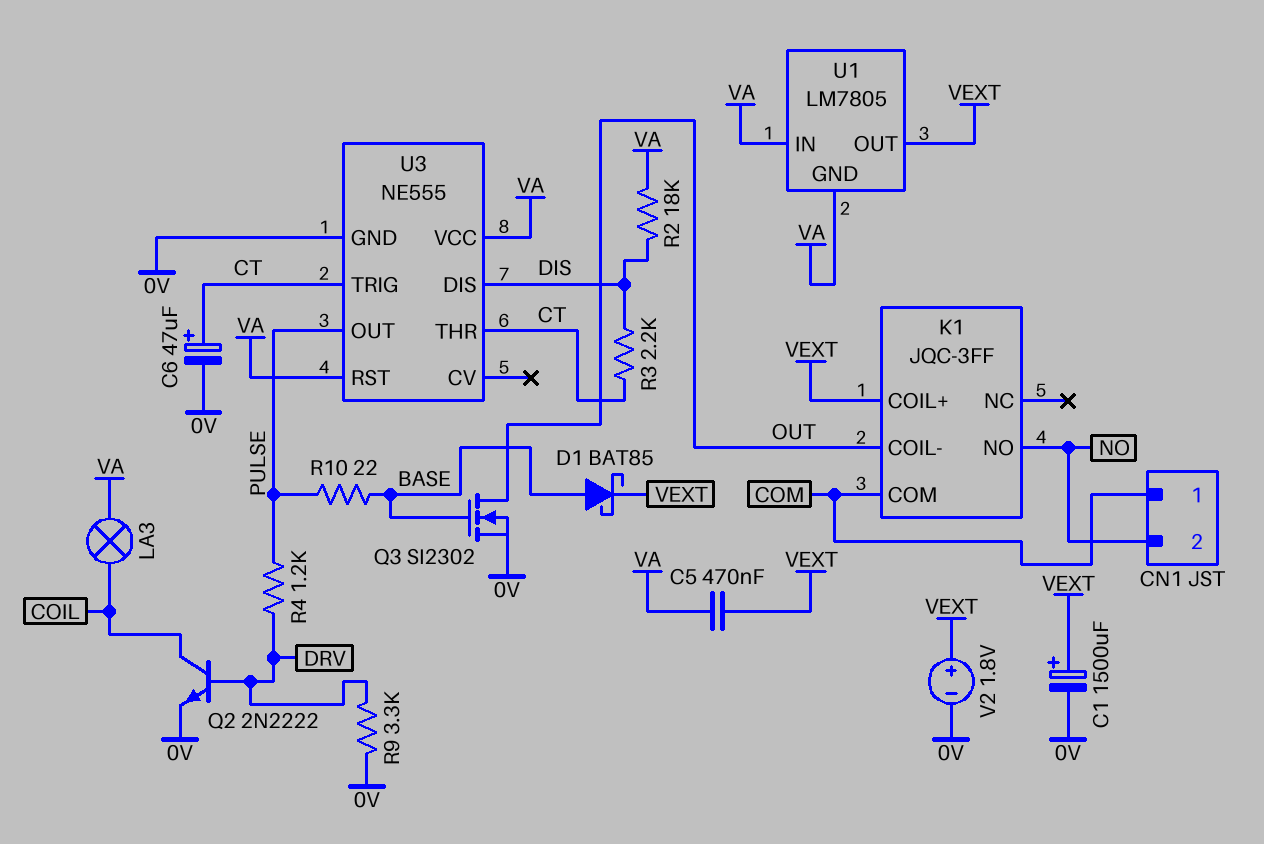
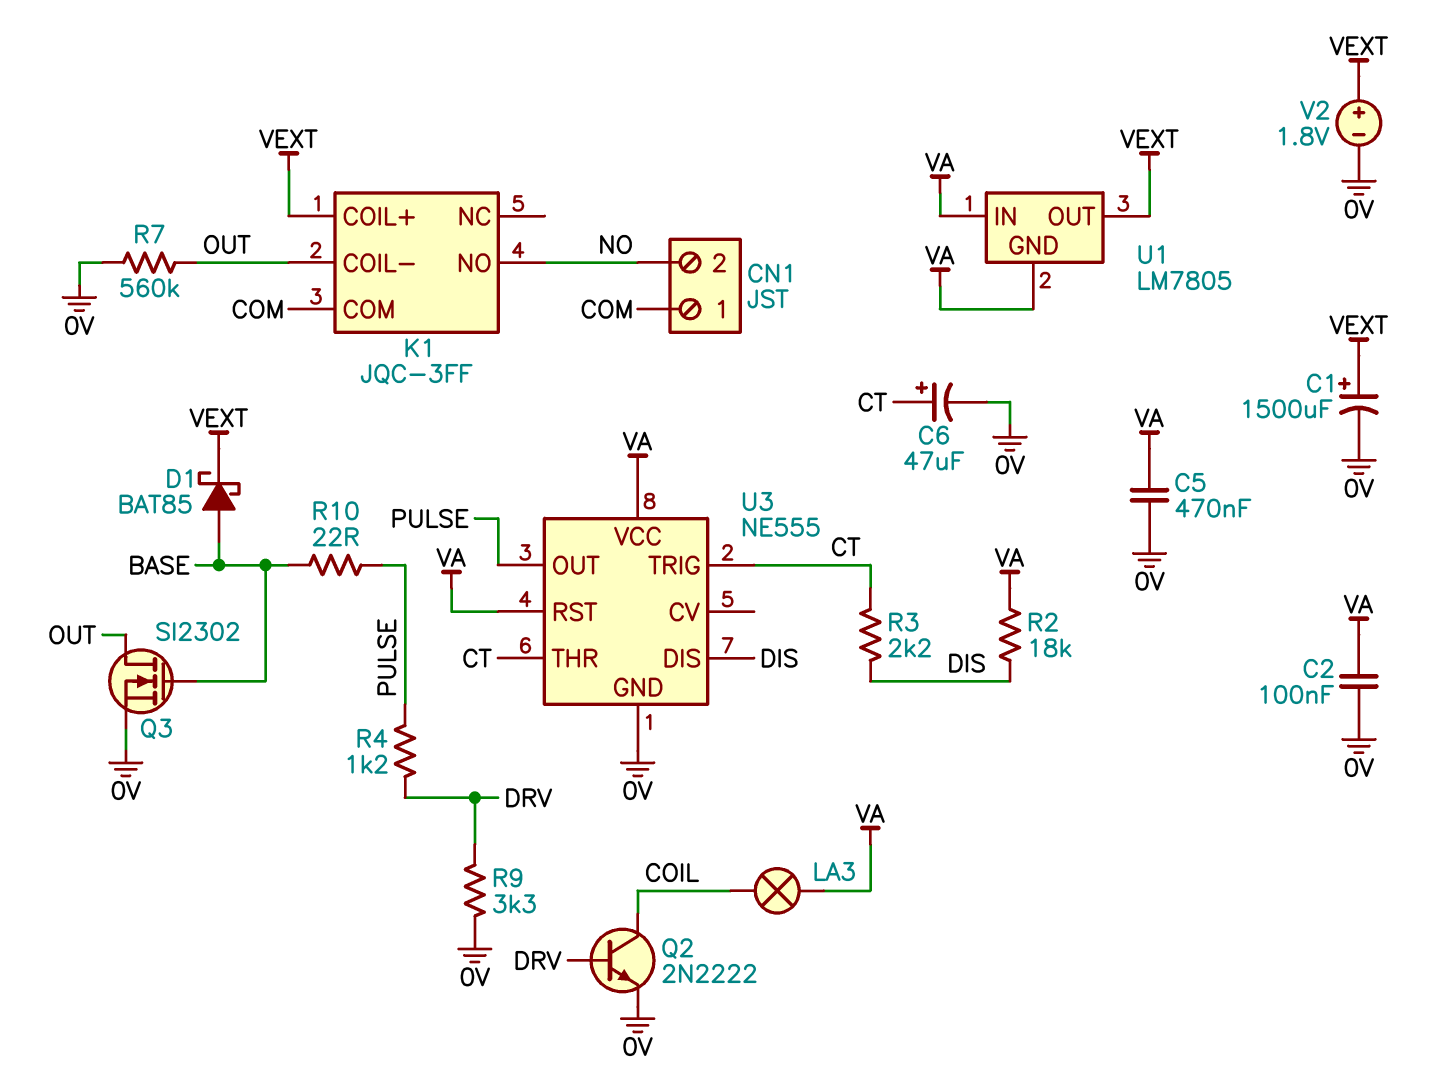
C2: none -> 100nF (0V, VA)
C5: 470nF (VA, VEXT) -> 470nF (0V, VA)
R7: none -> 560k (0V, OUT)

